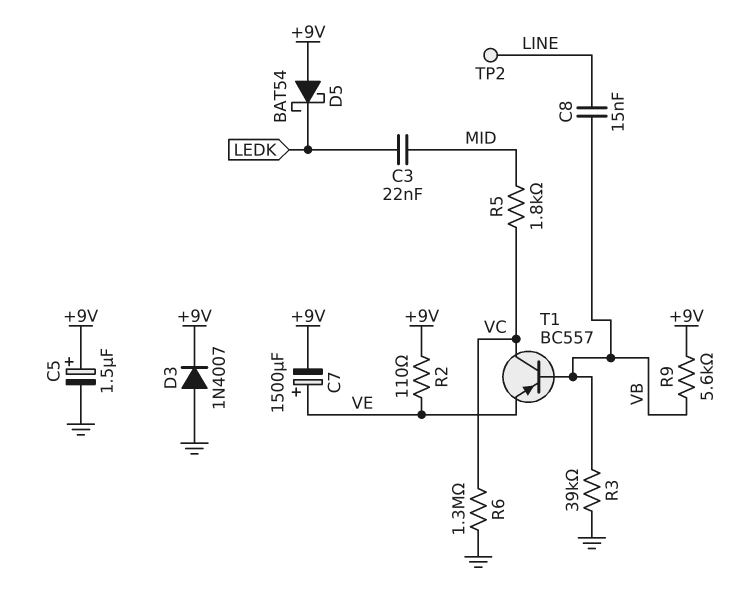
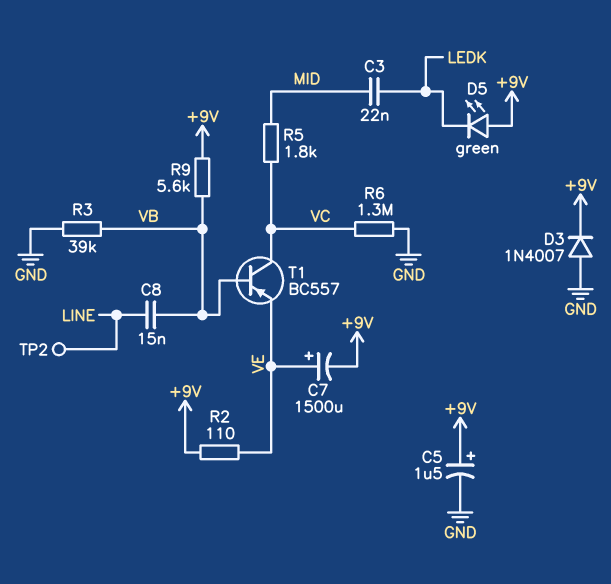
D5: schottky BAT54 (A +9V, K LEDK) -> LED green (A +9V, K LEDK)

